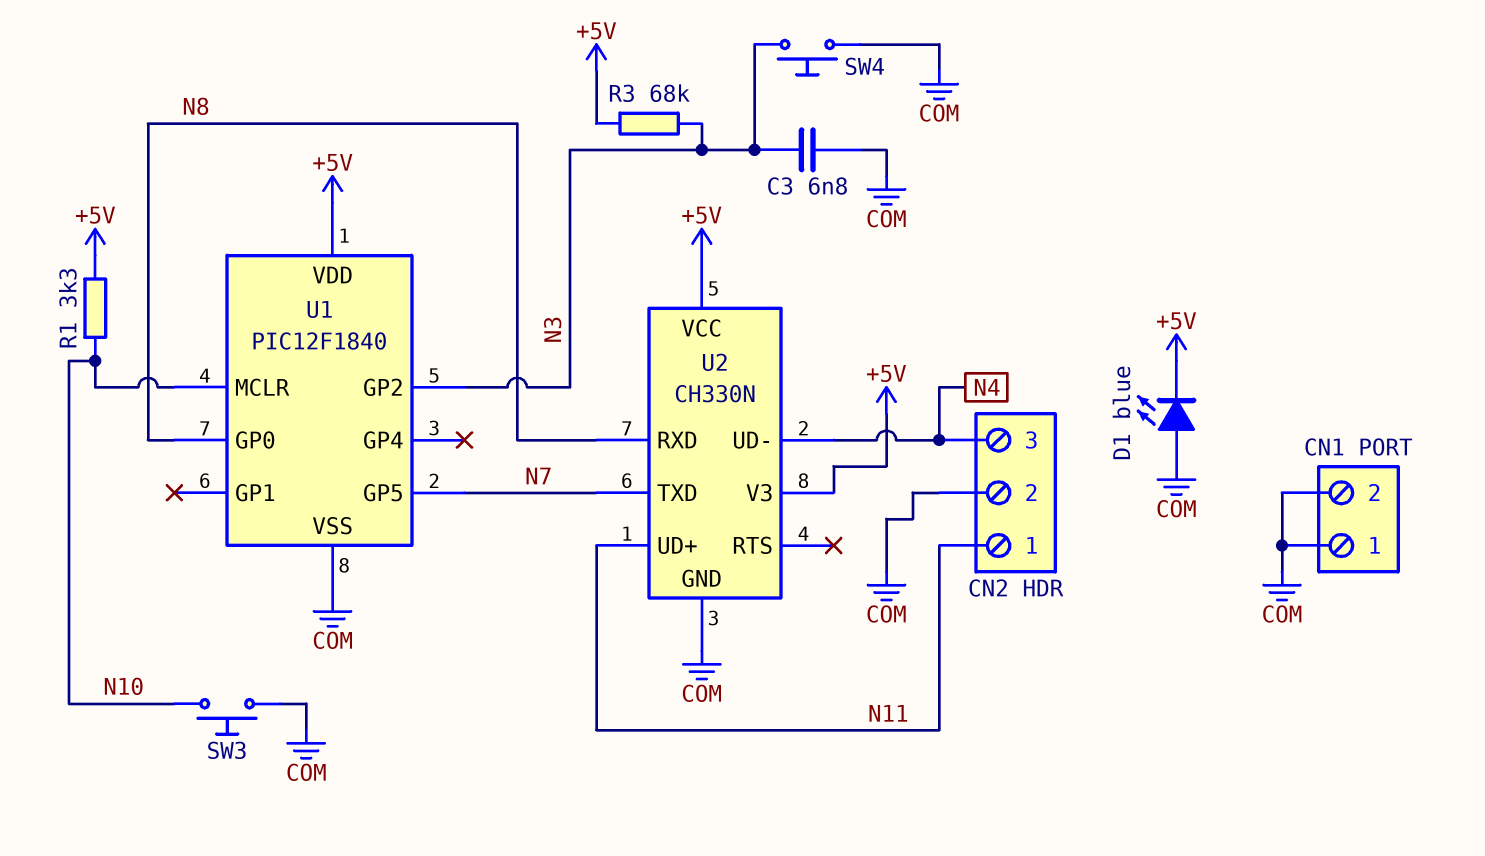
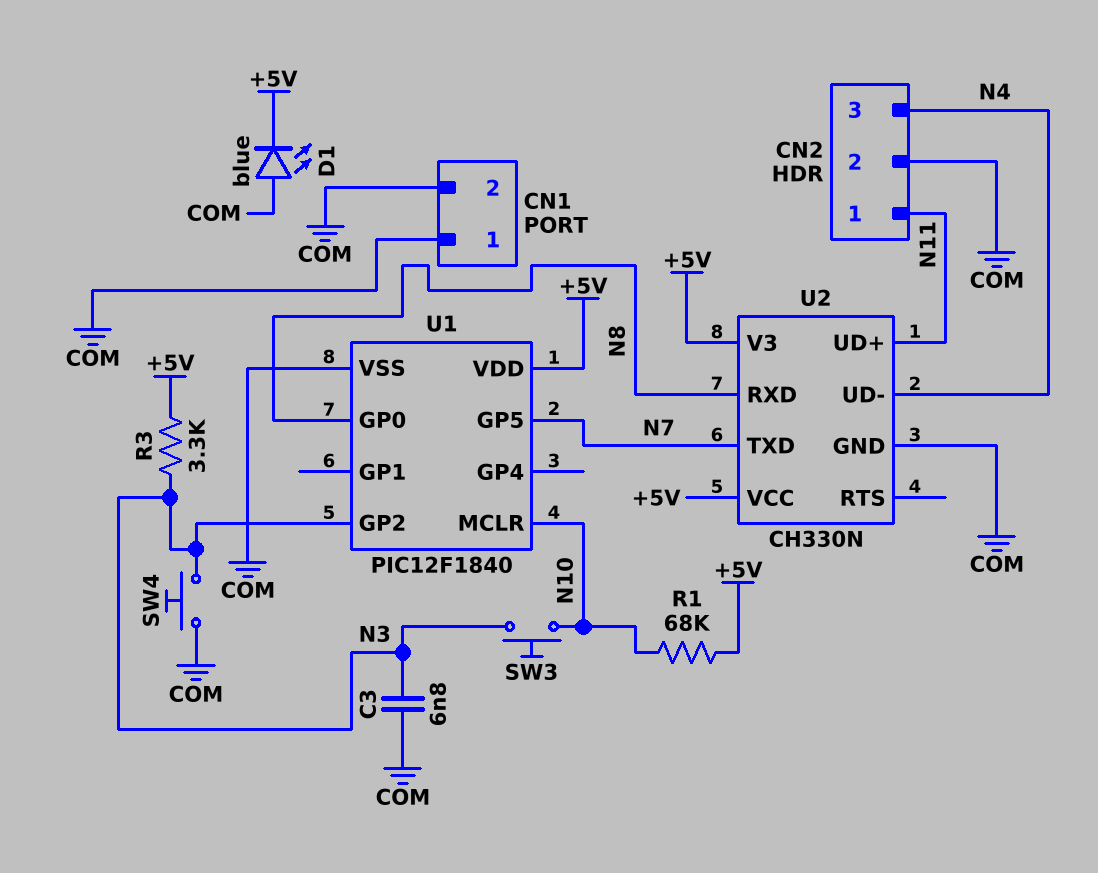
R1: 3.3k (+5V, N10) -> 68k (+5V, N10)
R3: 68k (+5V, N3) -> 3.3k (+5V, N3)
SW3: button (COM, N10) -> button (N3, N10)

